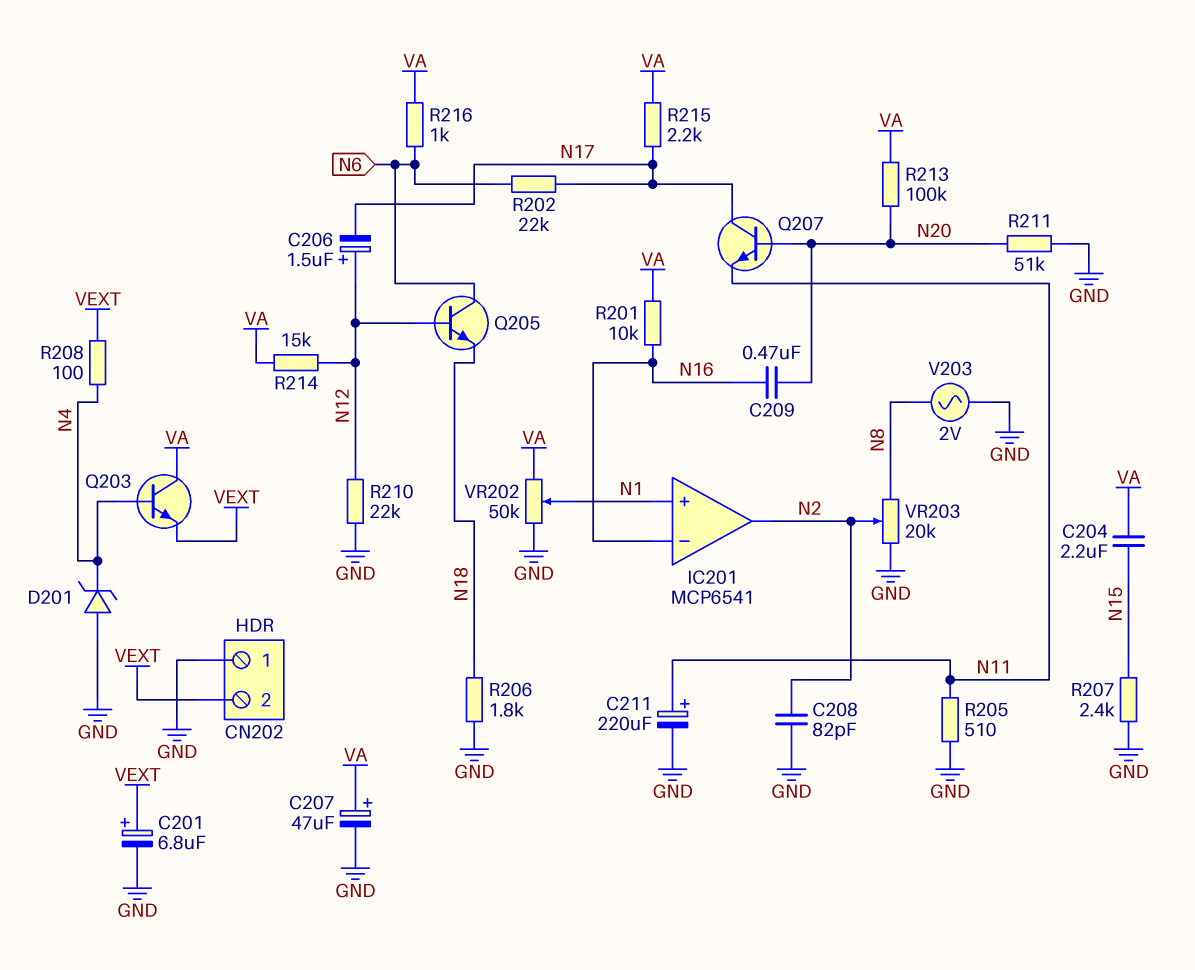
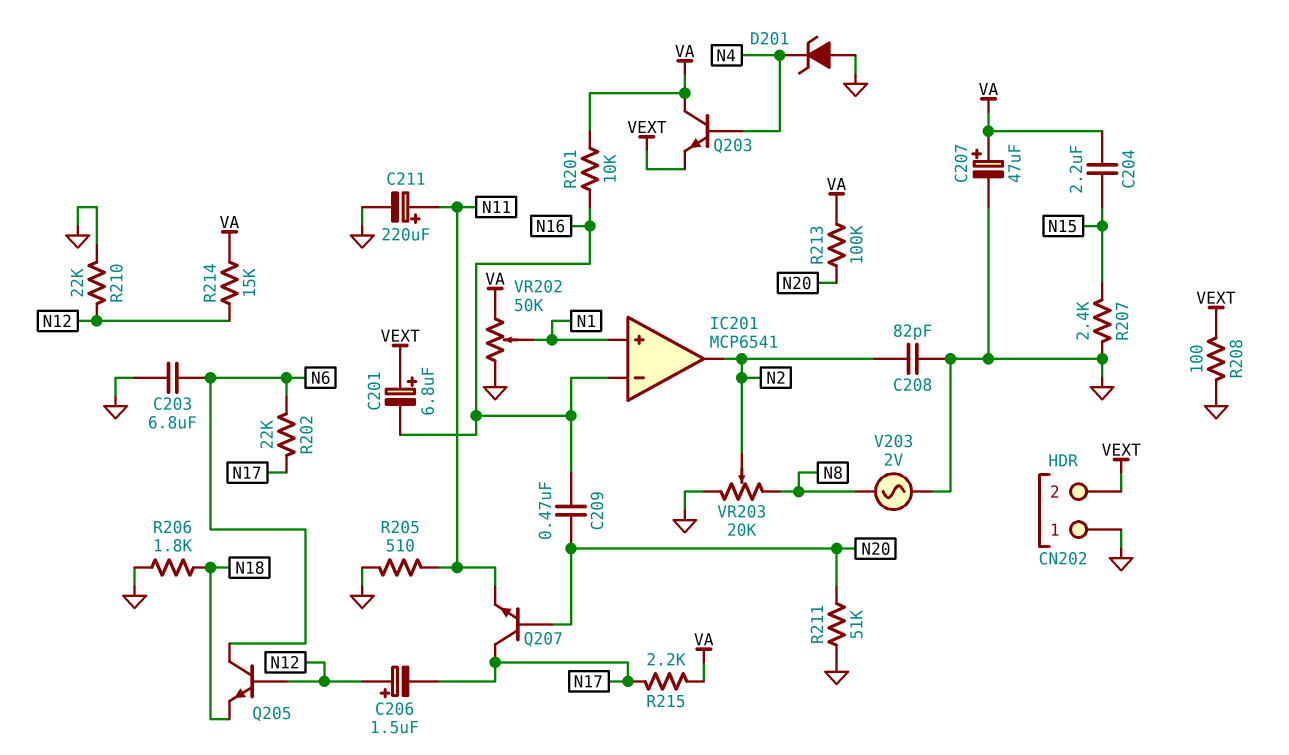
C201: 6.8uF (plus VEXT, minus GND) -> 6.8uF (plus VEXT, minus N16)
C203: none -> 6.8uF (GND, N6)
R208: 100 (N4, VEXT) -> 100 (GND, VEXT)
R216: 1k (N6, VA) -> none

